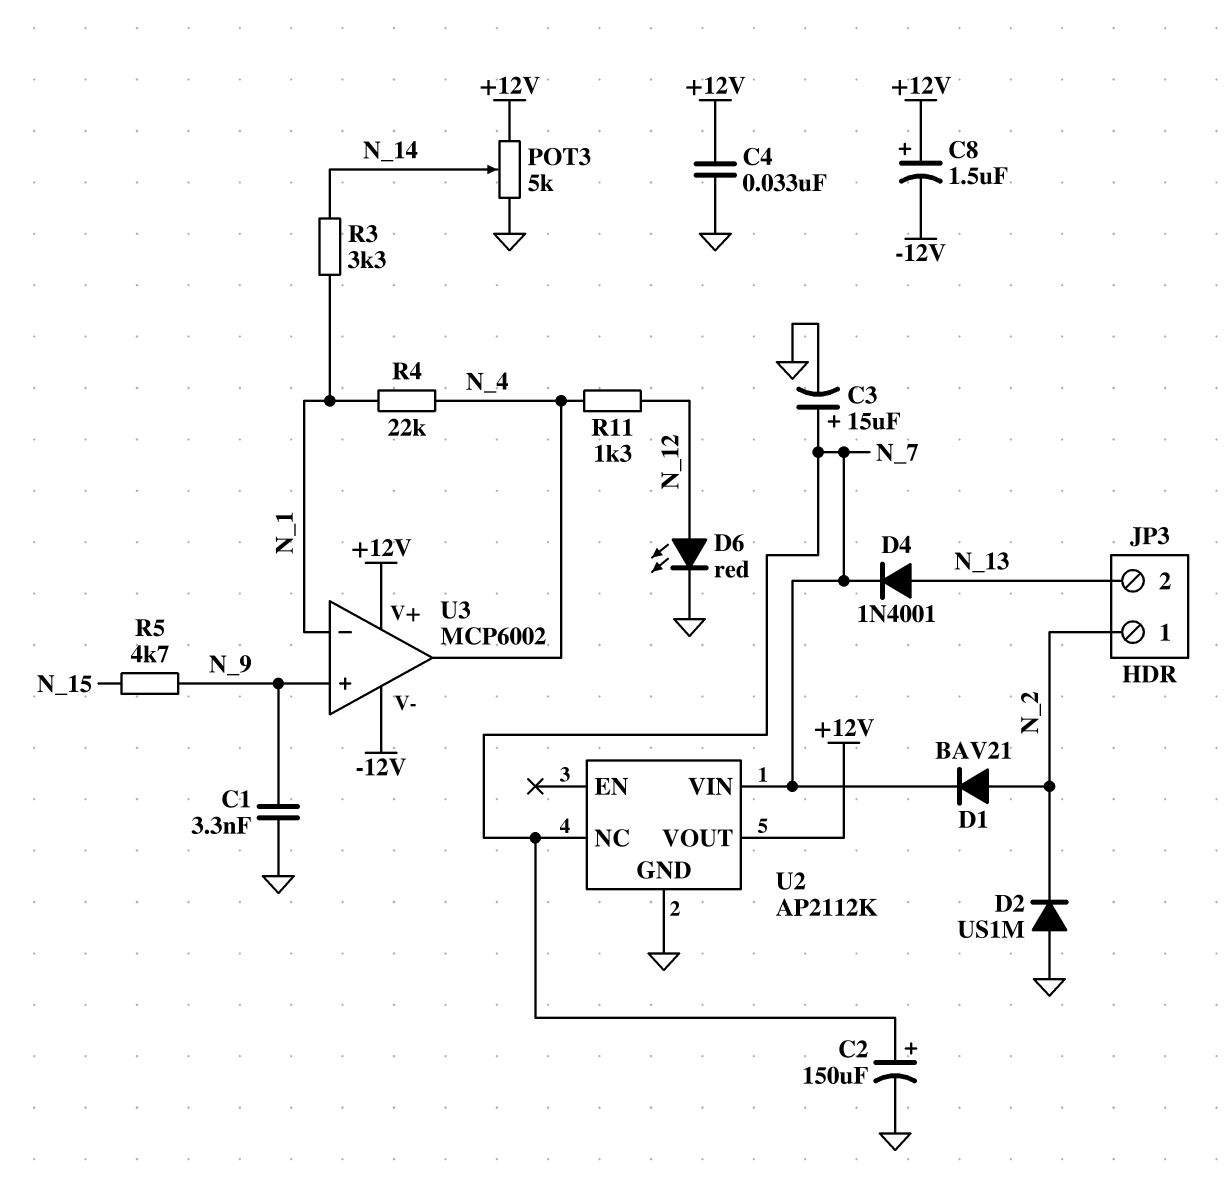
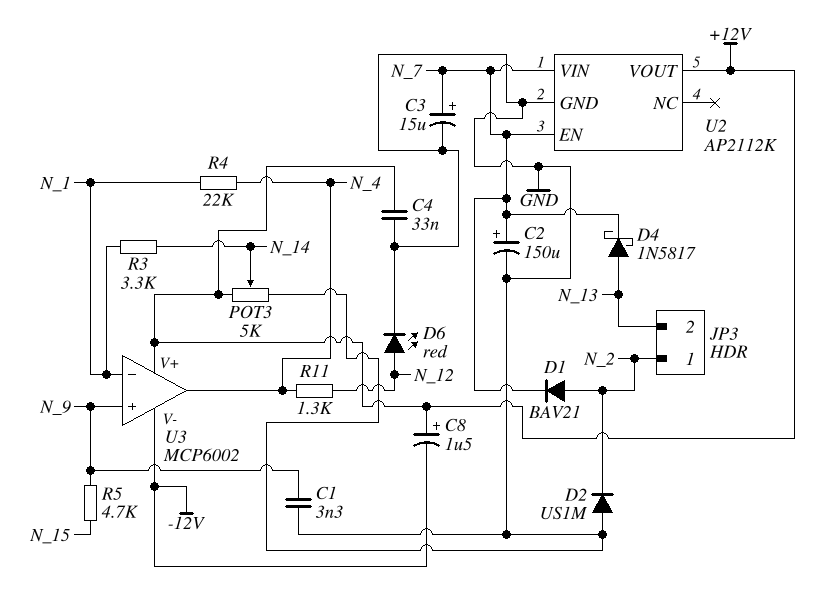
D4: diode 1N4001 (A N_13, K N_7) -> schottky 1N5817 (A N_13, K N_7)
U2 pin EN: none -> N_7
U2 pin NC: N_7 -> none

